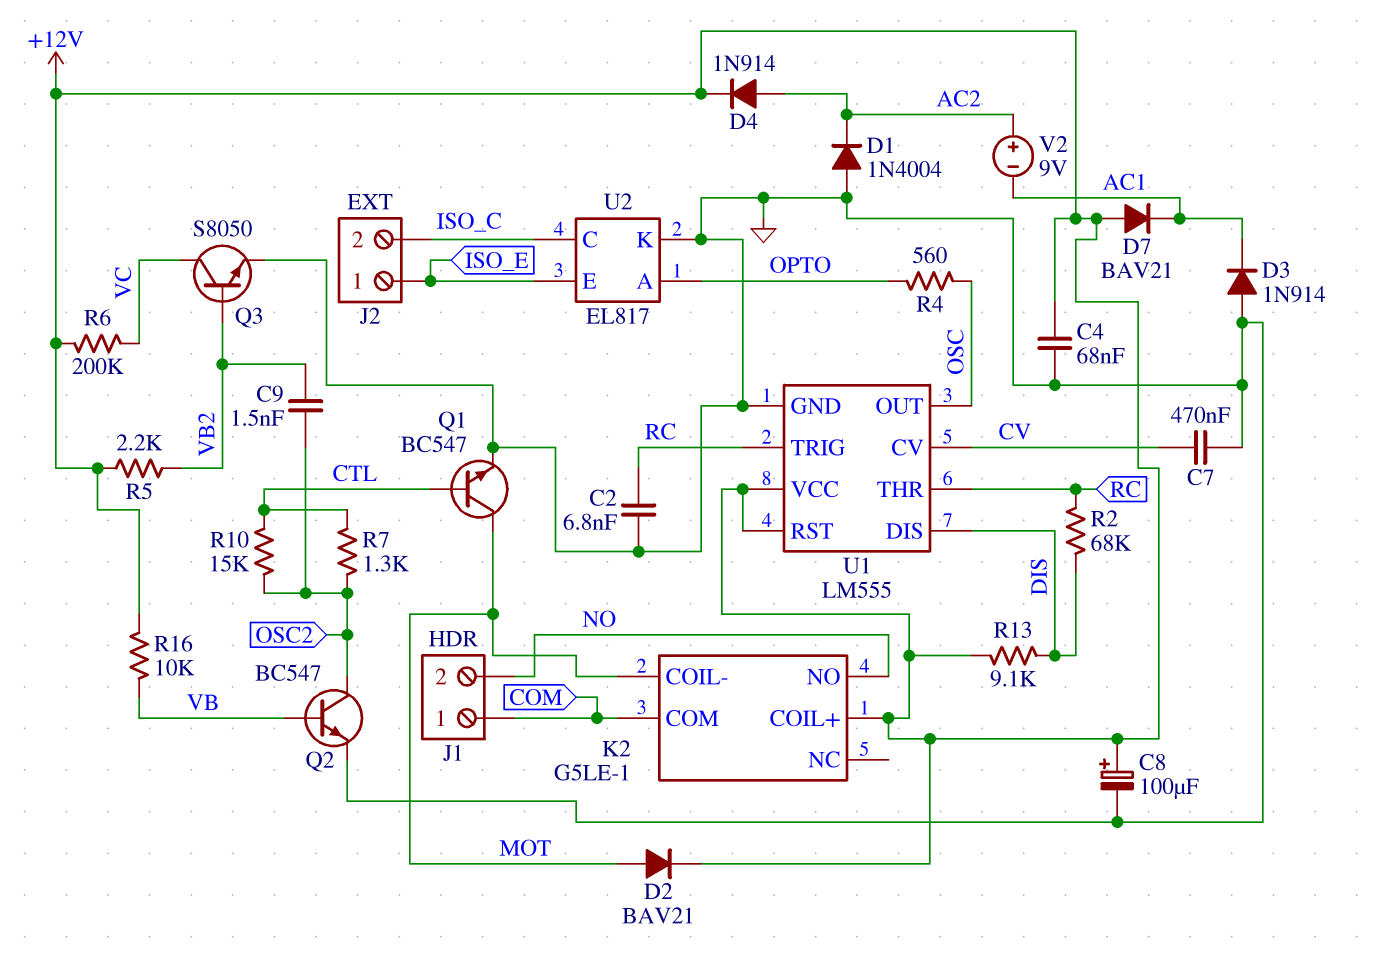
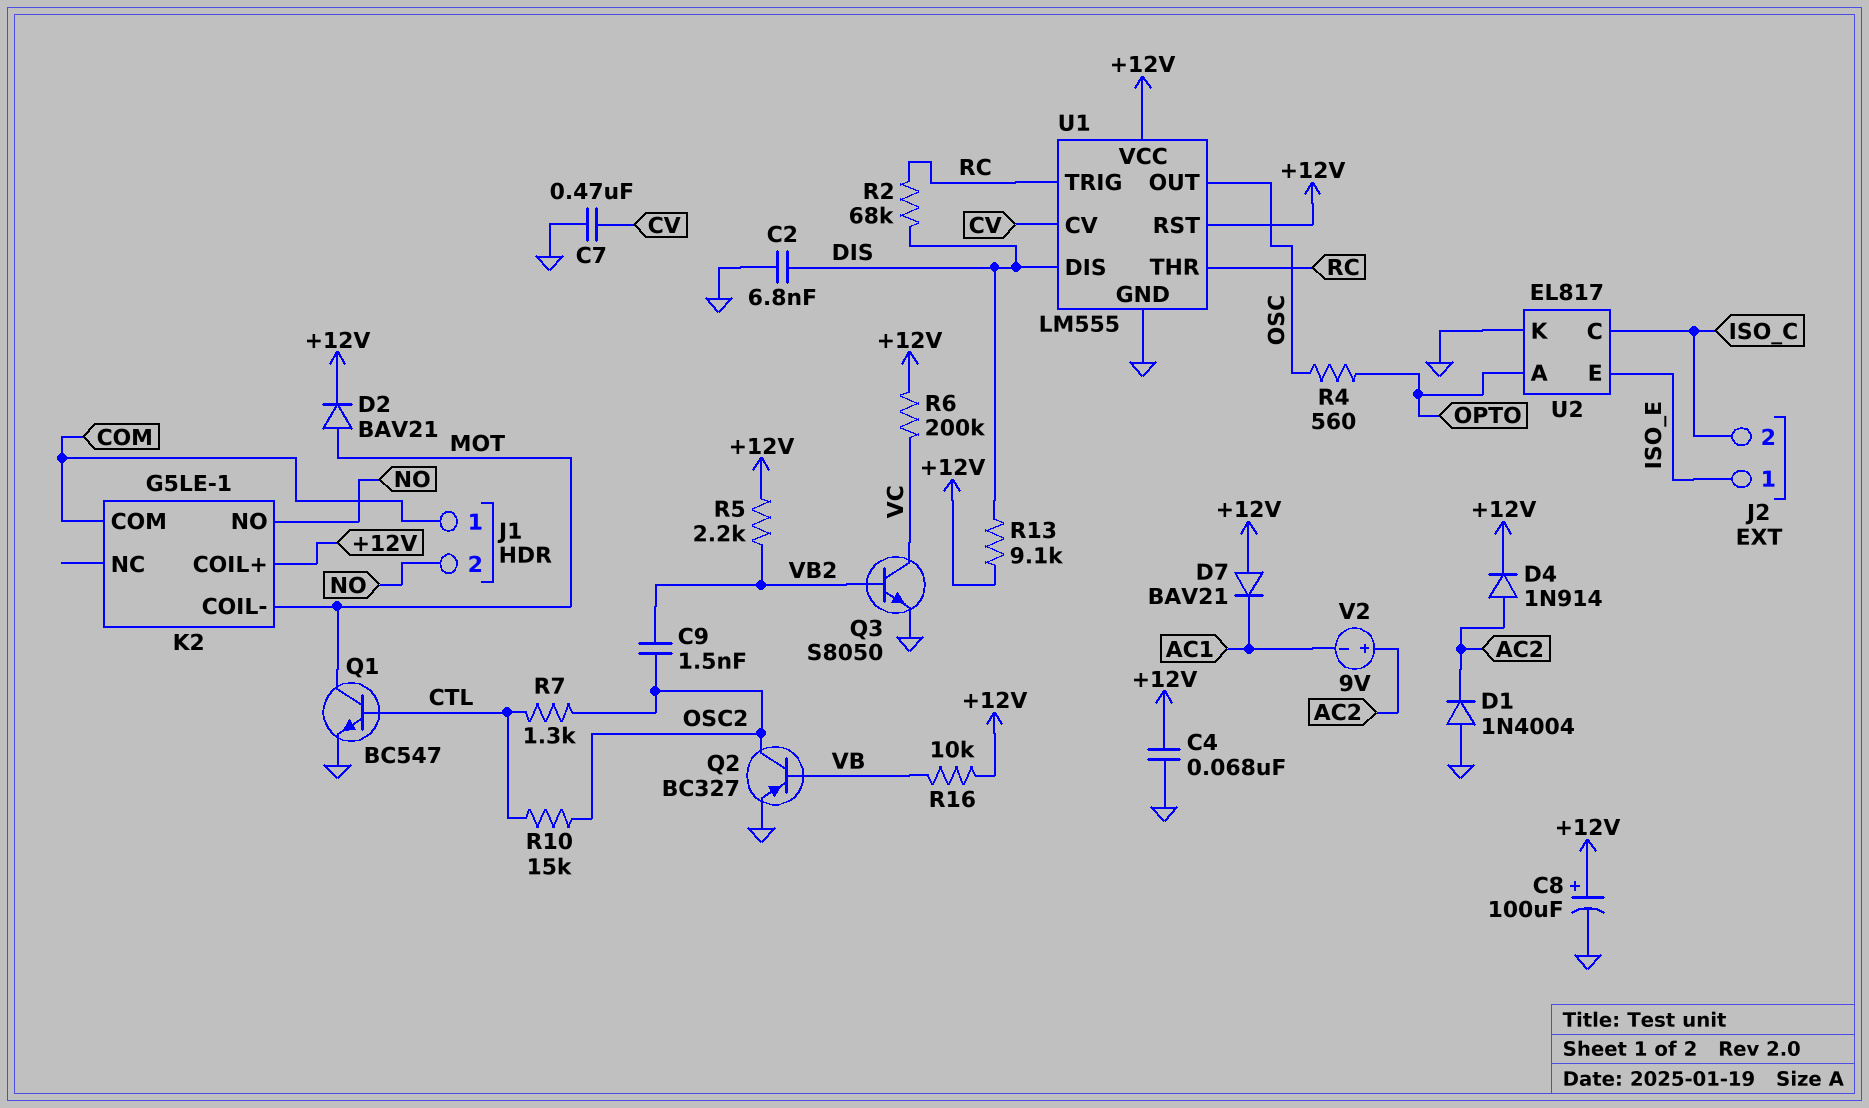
C2: 6.8nF (GND, RC) -> 6.8nF (DIS, GND)
D3: diode 1N914 (A GND, K AC1) -> none
Q2: NPN BC547 (B VB, C OSC2, E GND) -> PNP BC327 (B VB, C OSC2, E GND)

